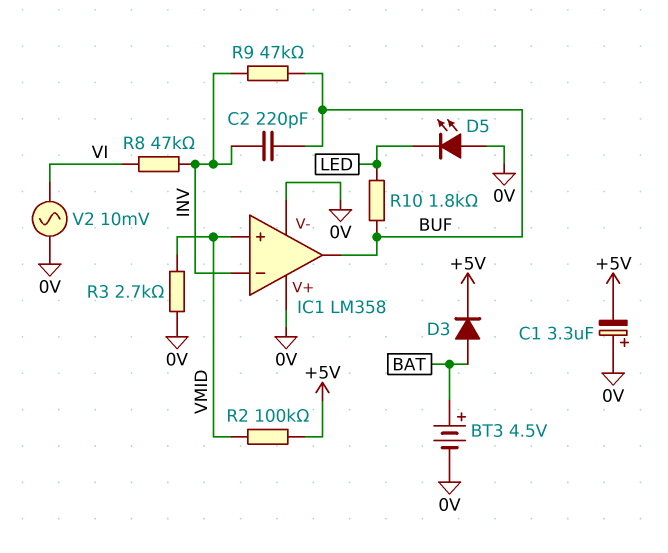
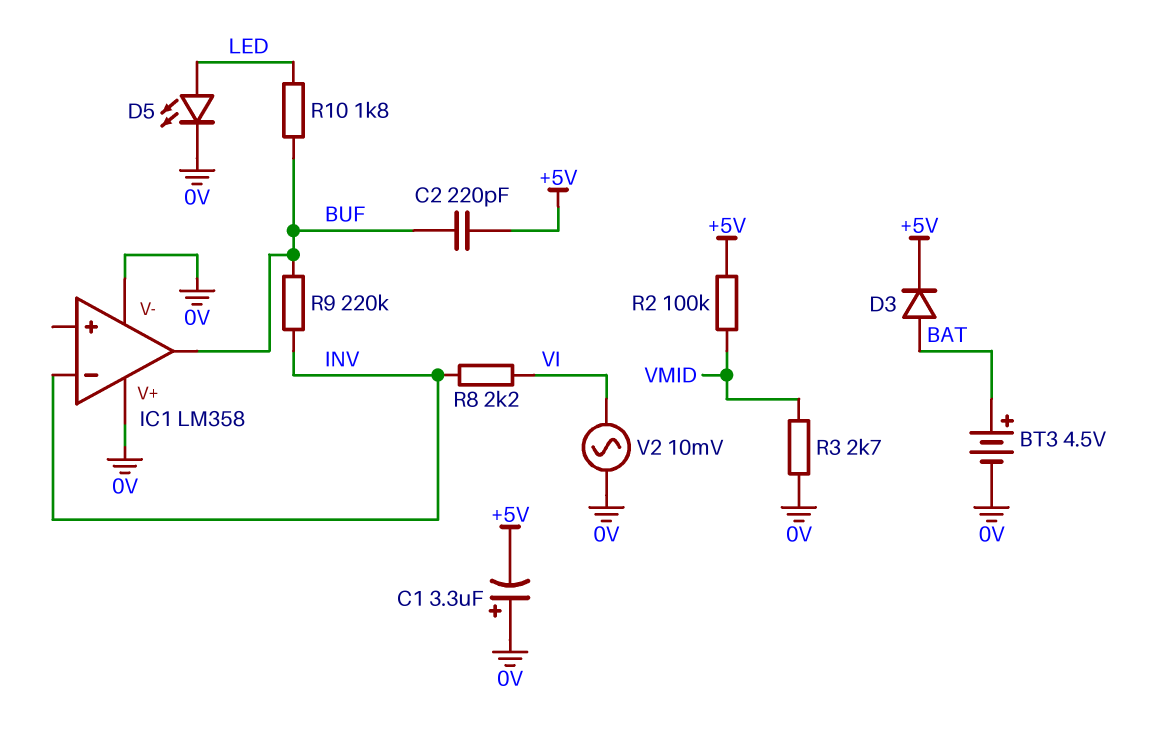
C2: 220pF (BUF, INV) -> 220pF (+5V, BUF)
D5: LED (A 0V, K LED) -> LED (A LED, K 0V)
IC1 pin in+: VMID -> none
R8: 47k (INV, VI) -> 2.2k (INV, VI)
R9: 47k (BUF, INV) -> 220k (BUF, INV)

